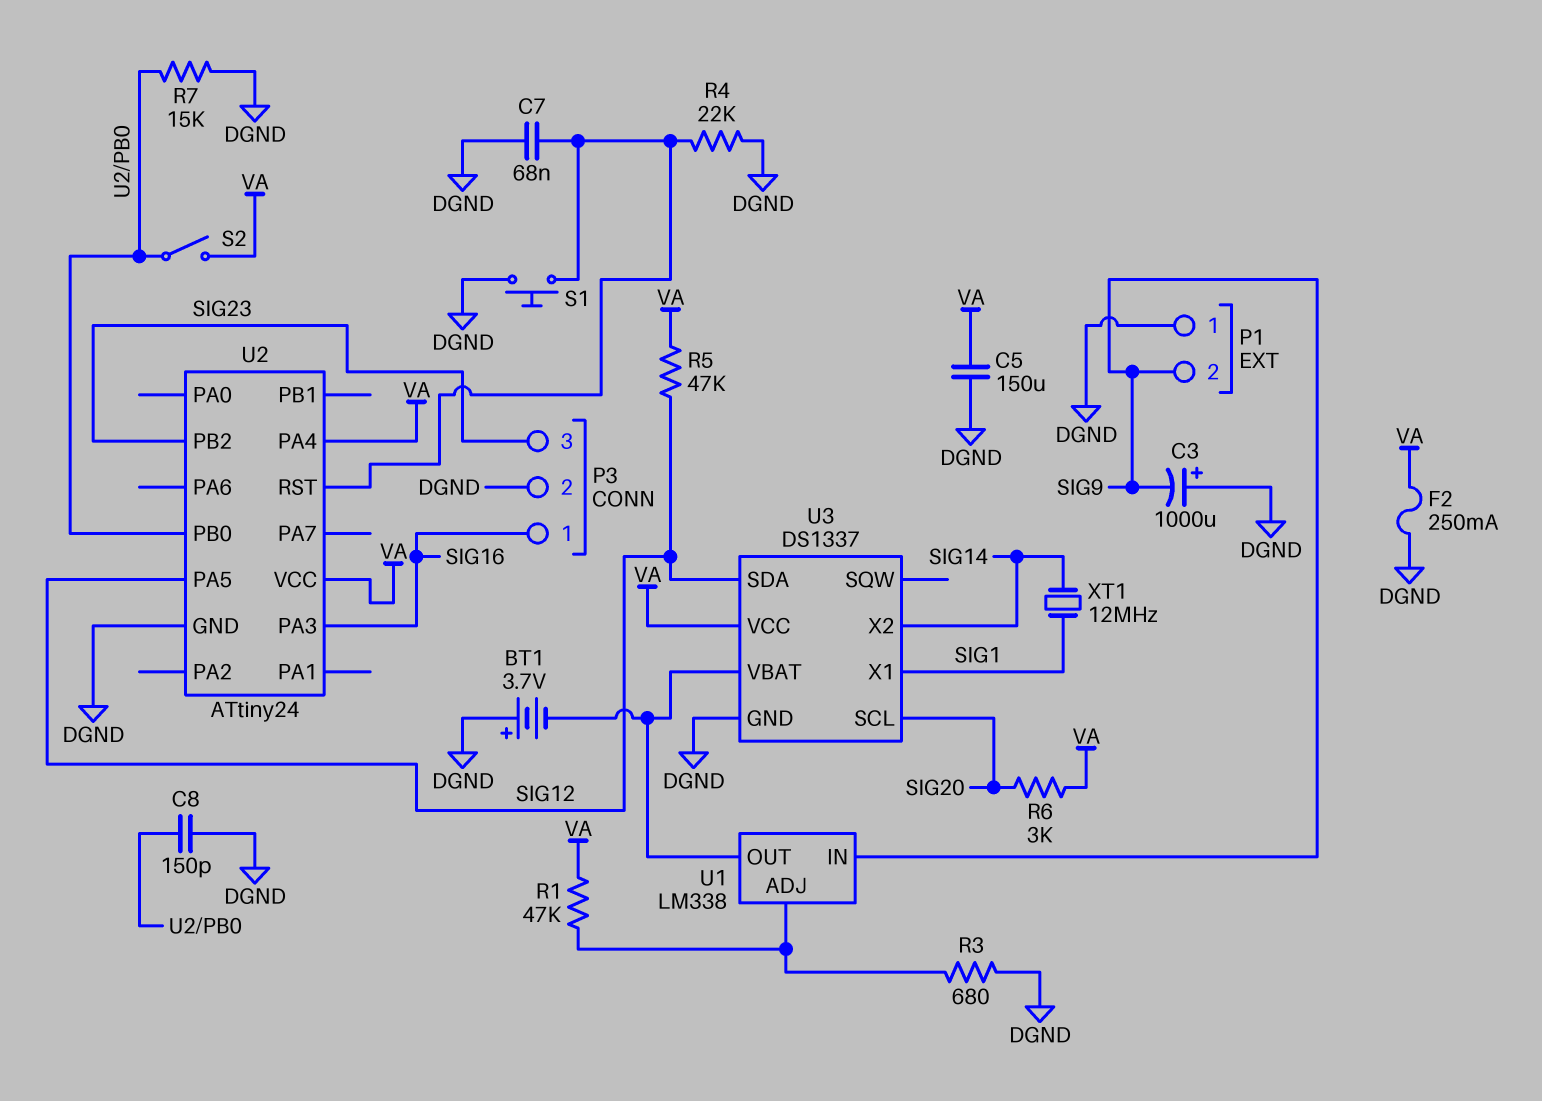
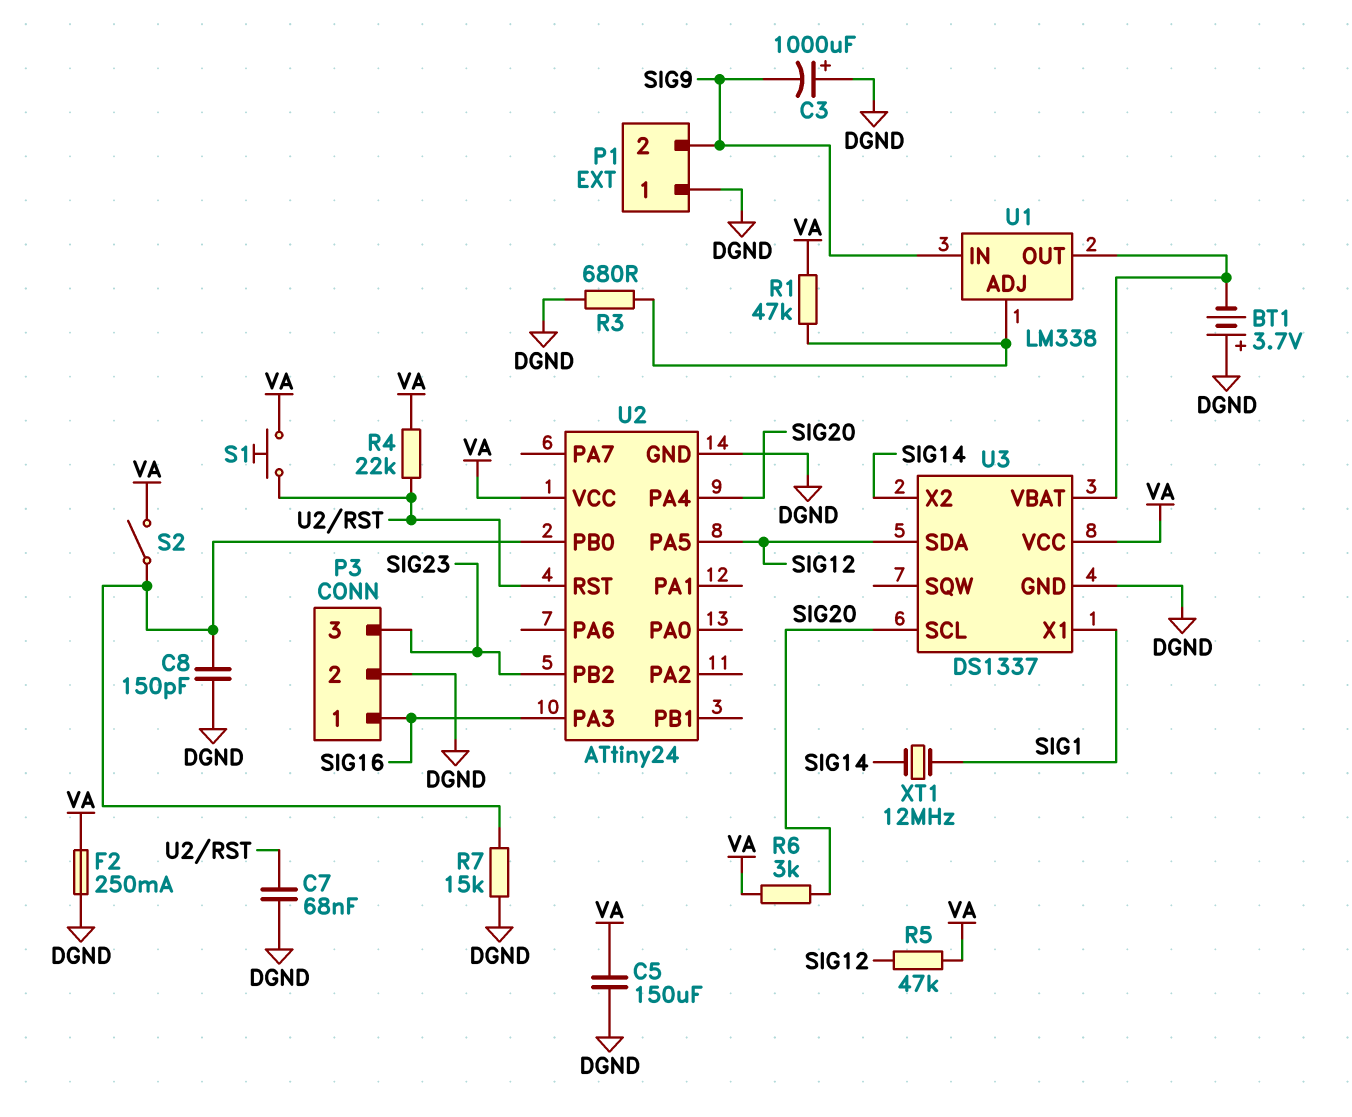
R4: 22k (DGND, U2/RST) -> 22k (U2/RST, VA)
S1: button (DGND, U2/RST) -> button (U2/RST, VA)
U2 pin PA4: VA -> SIG20

